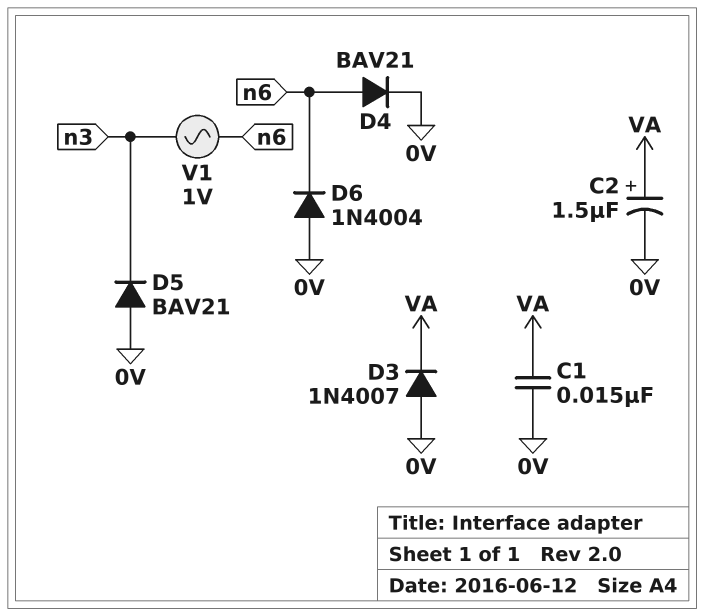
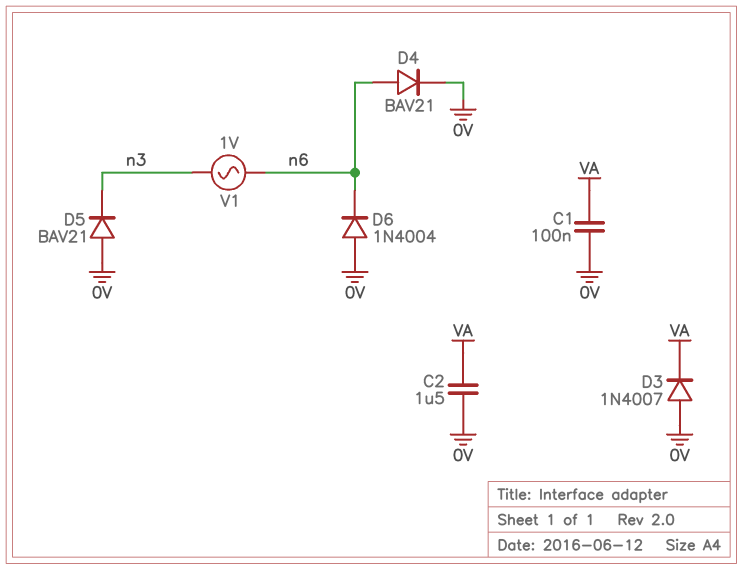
C1: 15nF (0V, VA) -> 100nF (0V, VA)
C2: 1.5uF (plus VA, minus 0V) -> 1.5uF (0V, VA)

